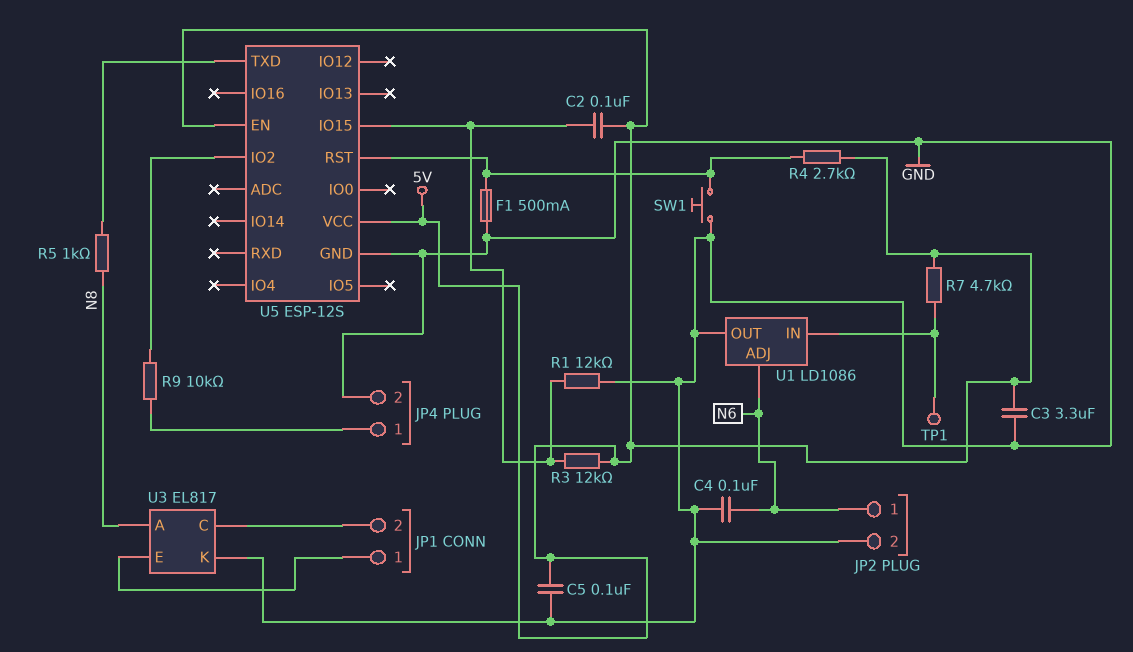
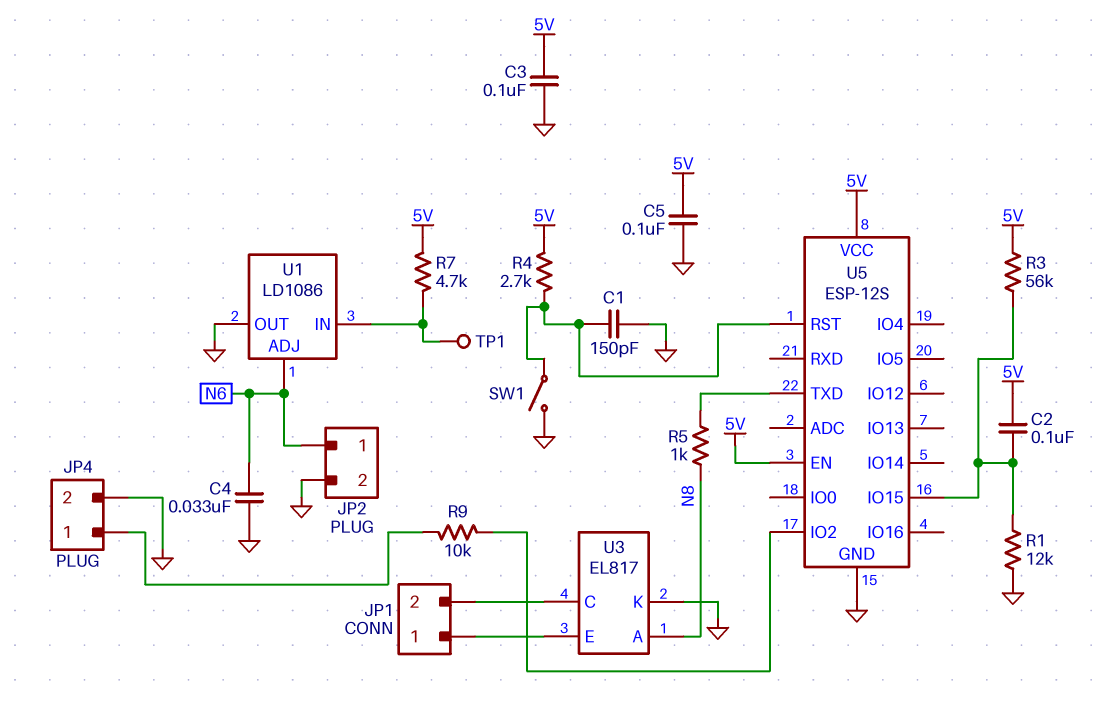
C1: none -> 150pF (GND, U5/RST)
C3: 3.3uF (5V, GND) -> 100nF (5V, GND)
C4: 100nF (GND, N6) -> 33nF (GND, N6)
F1: 500mA (GND, U5/RST) -> none
R3: 12k (5V, U5/IO15) -> 56k (5V, U5/IO15)
SW1: button (GND, U5/RST) -> switch (GND, U5/RST)

